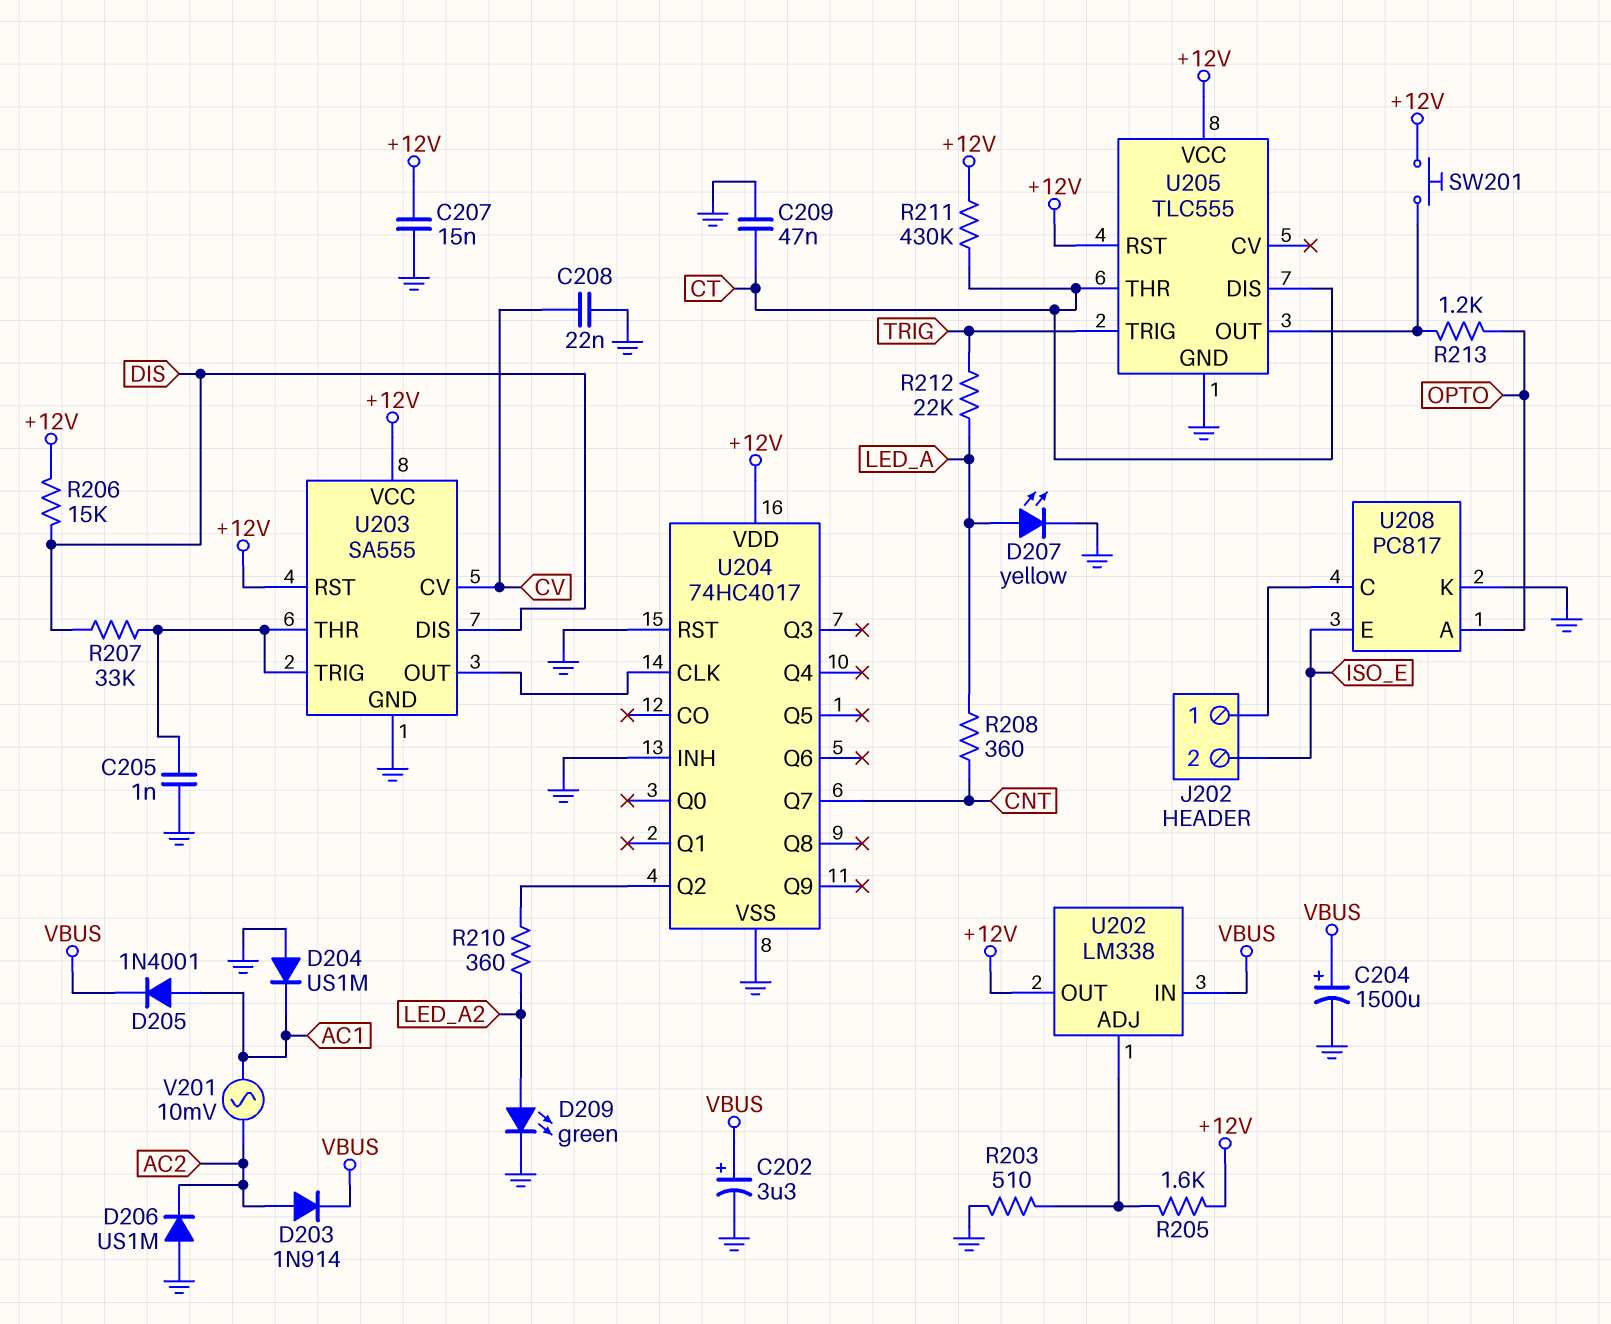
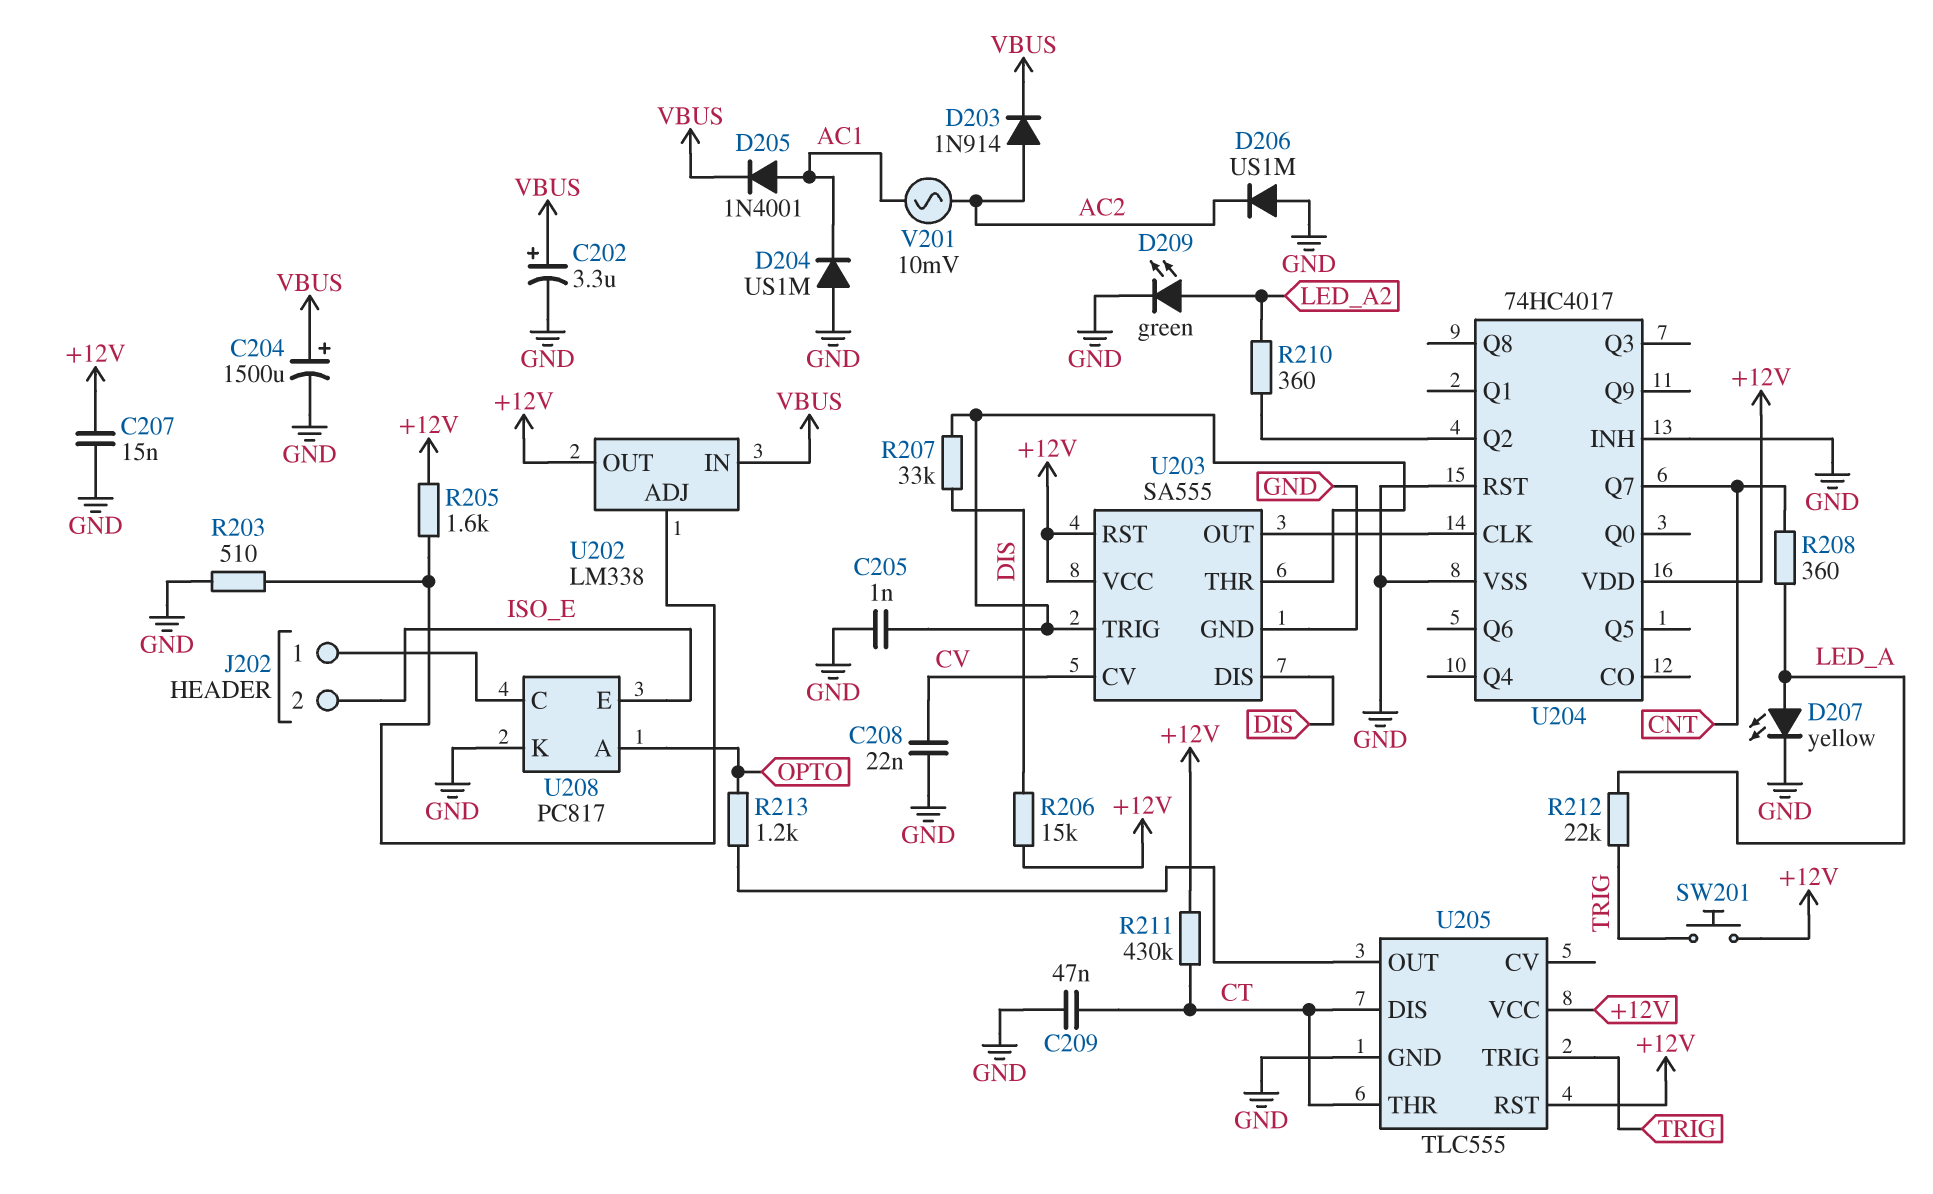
SW201: button (+12V, U205/OUT) -> button (+12V, TRIG)

